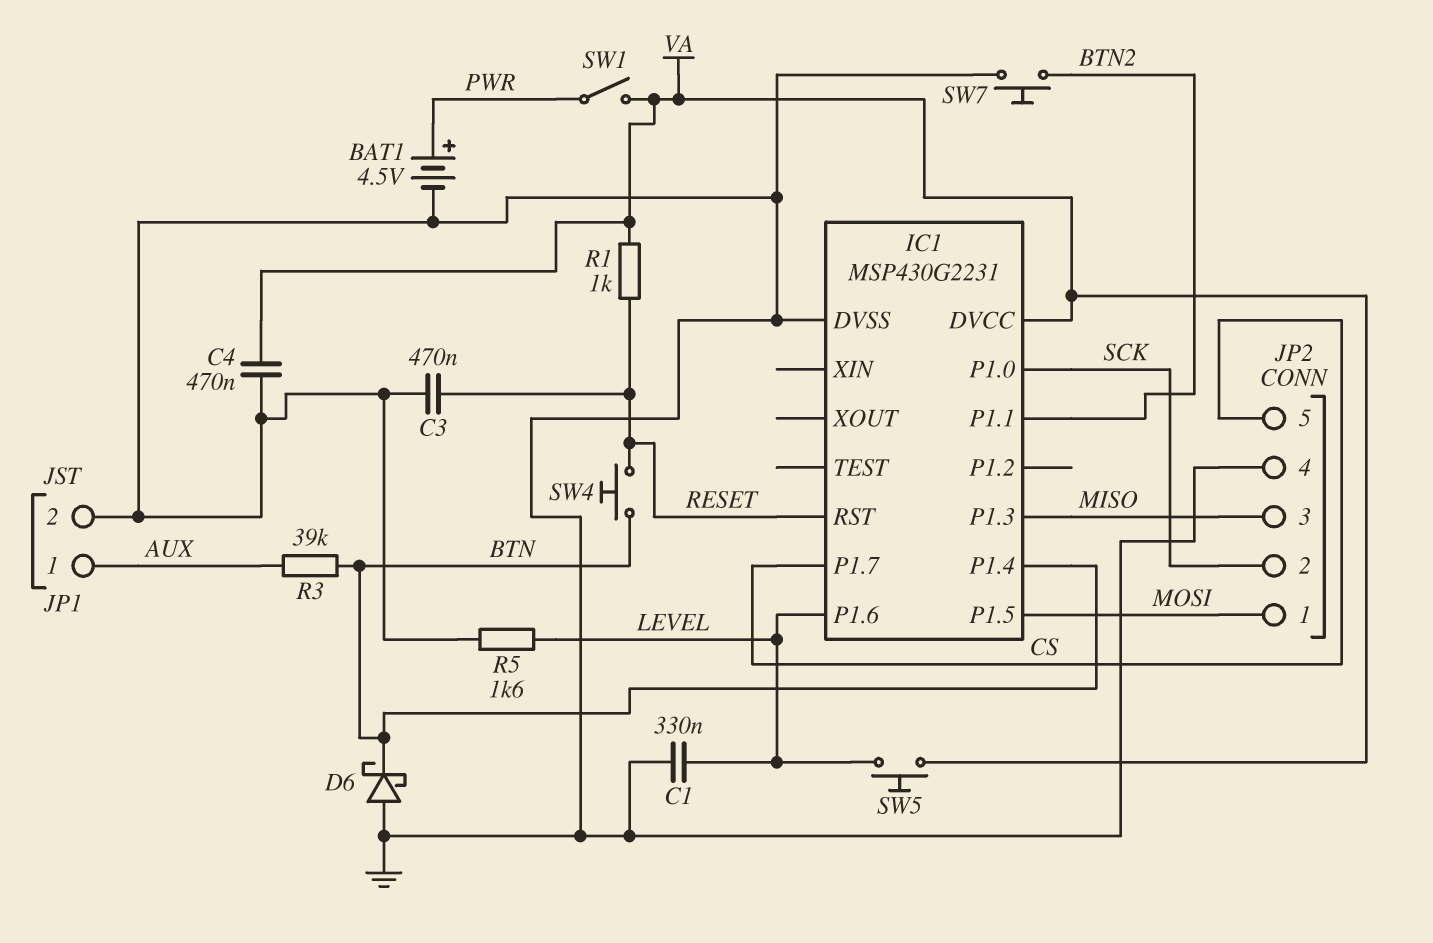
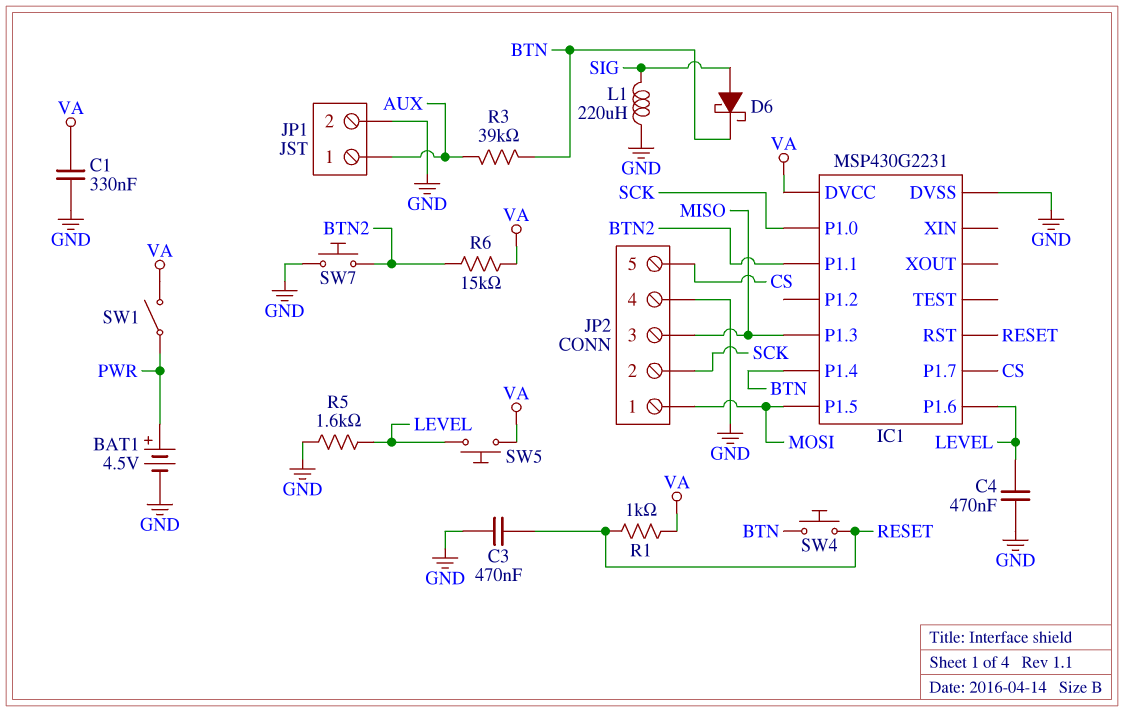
C1: 330nF (GND, LEVEL) -> 330nF (GND, VA)
C4: 470nF (GND, VA) -> 470nF (GND, LEVEL)
D6: schottky (A GND, K BTN) -> schottky (A SIG, K BTN)
L1: none -> 220uH (GND, SIG)
R6: none -> 15k (BTN2, VA)

